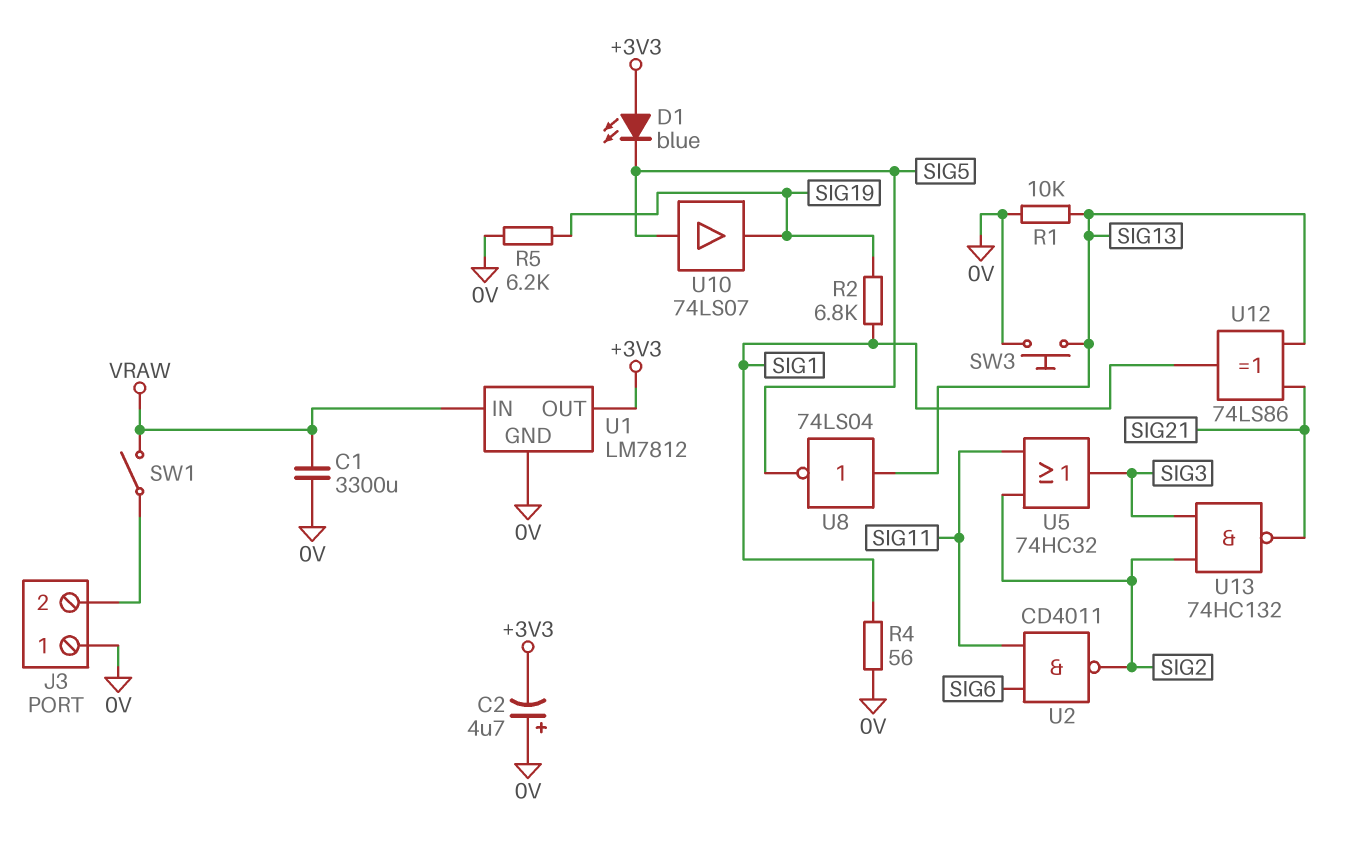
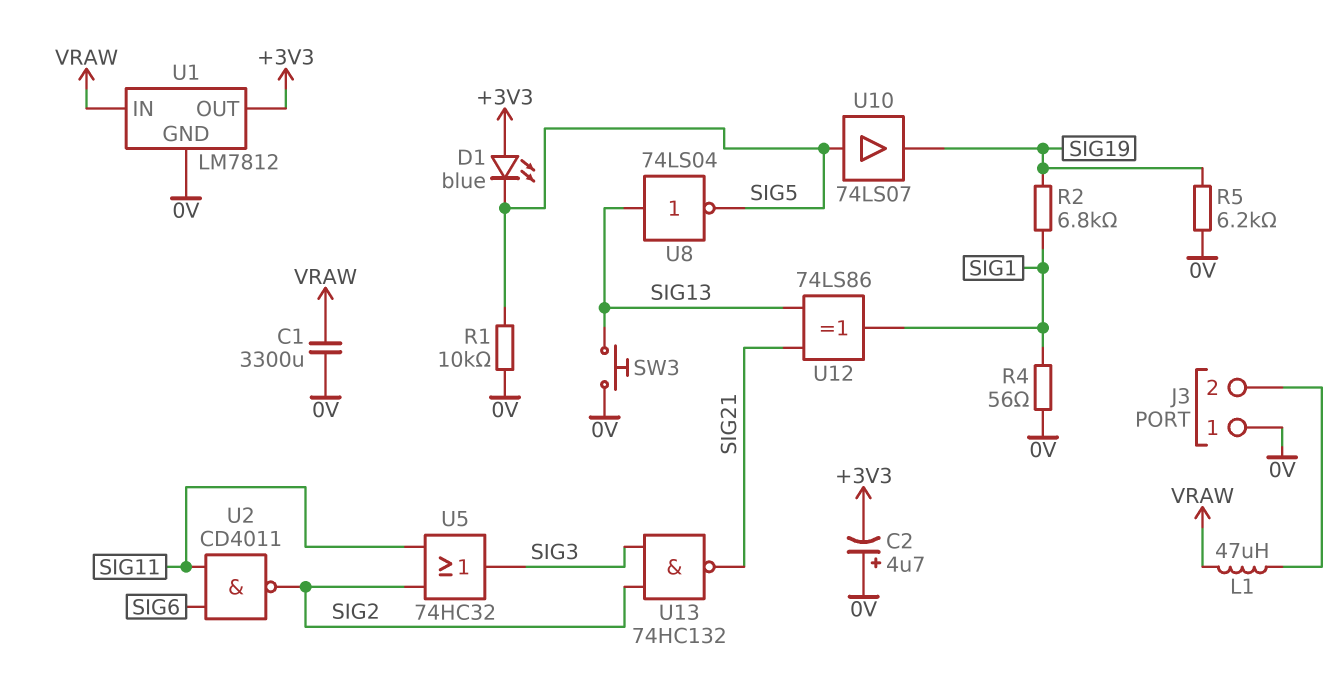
L1: none -> 47uH (J3/2, VRAW)
R1: 10k (0V, SIG13) -> 10k (0V, SIG5)
SW1: switch (J3/2, VRAW) -> none

